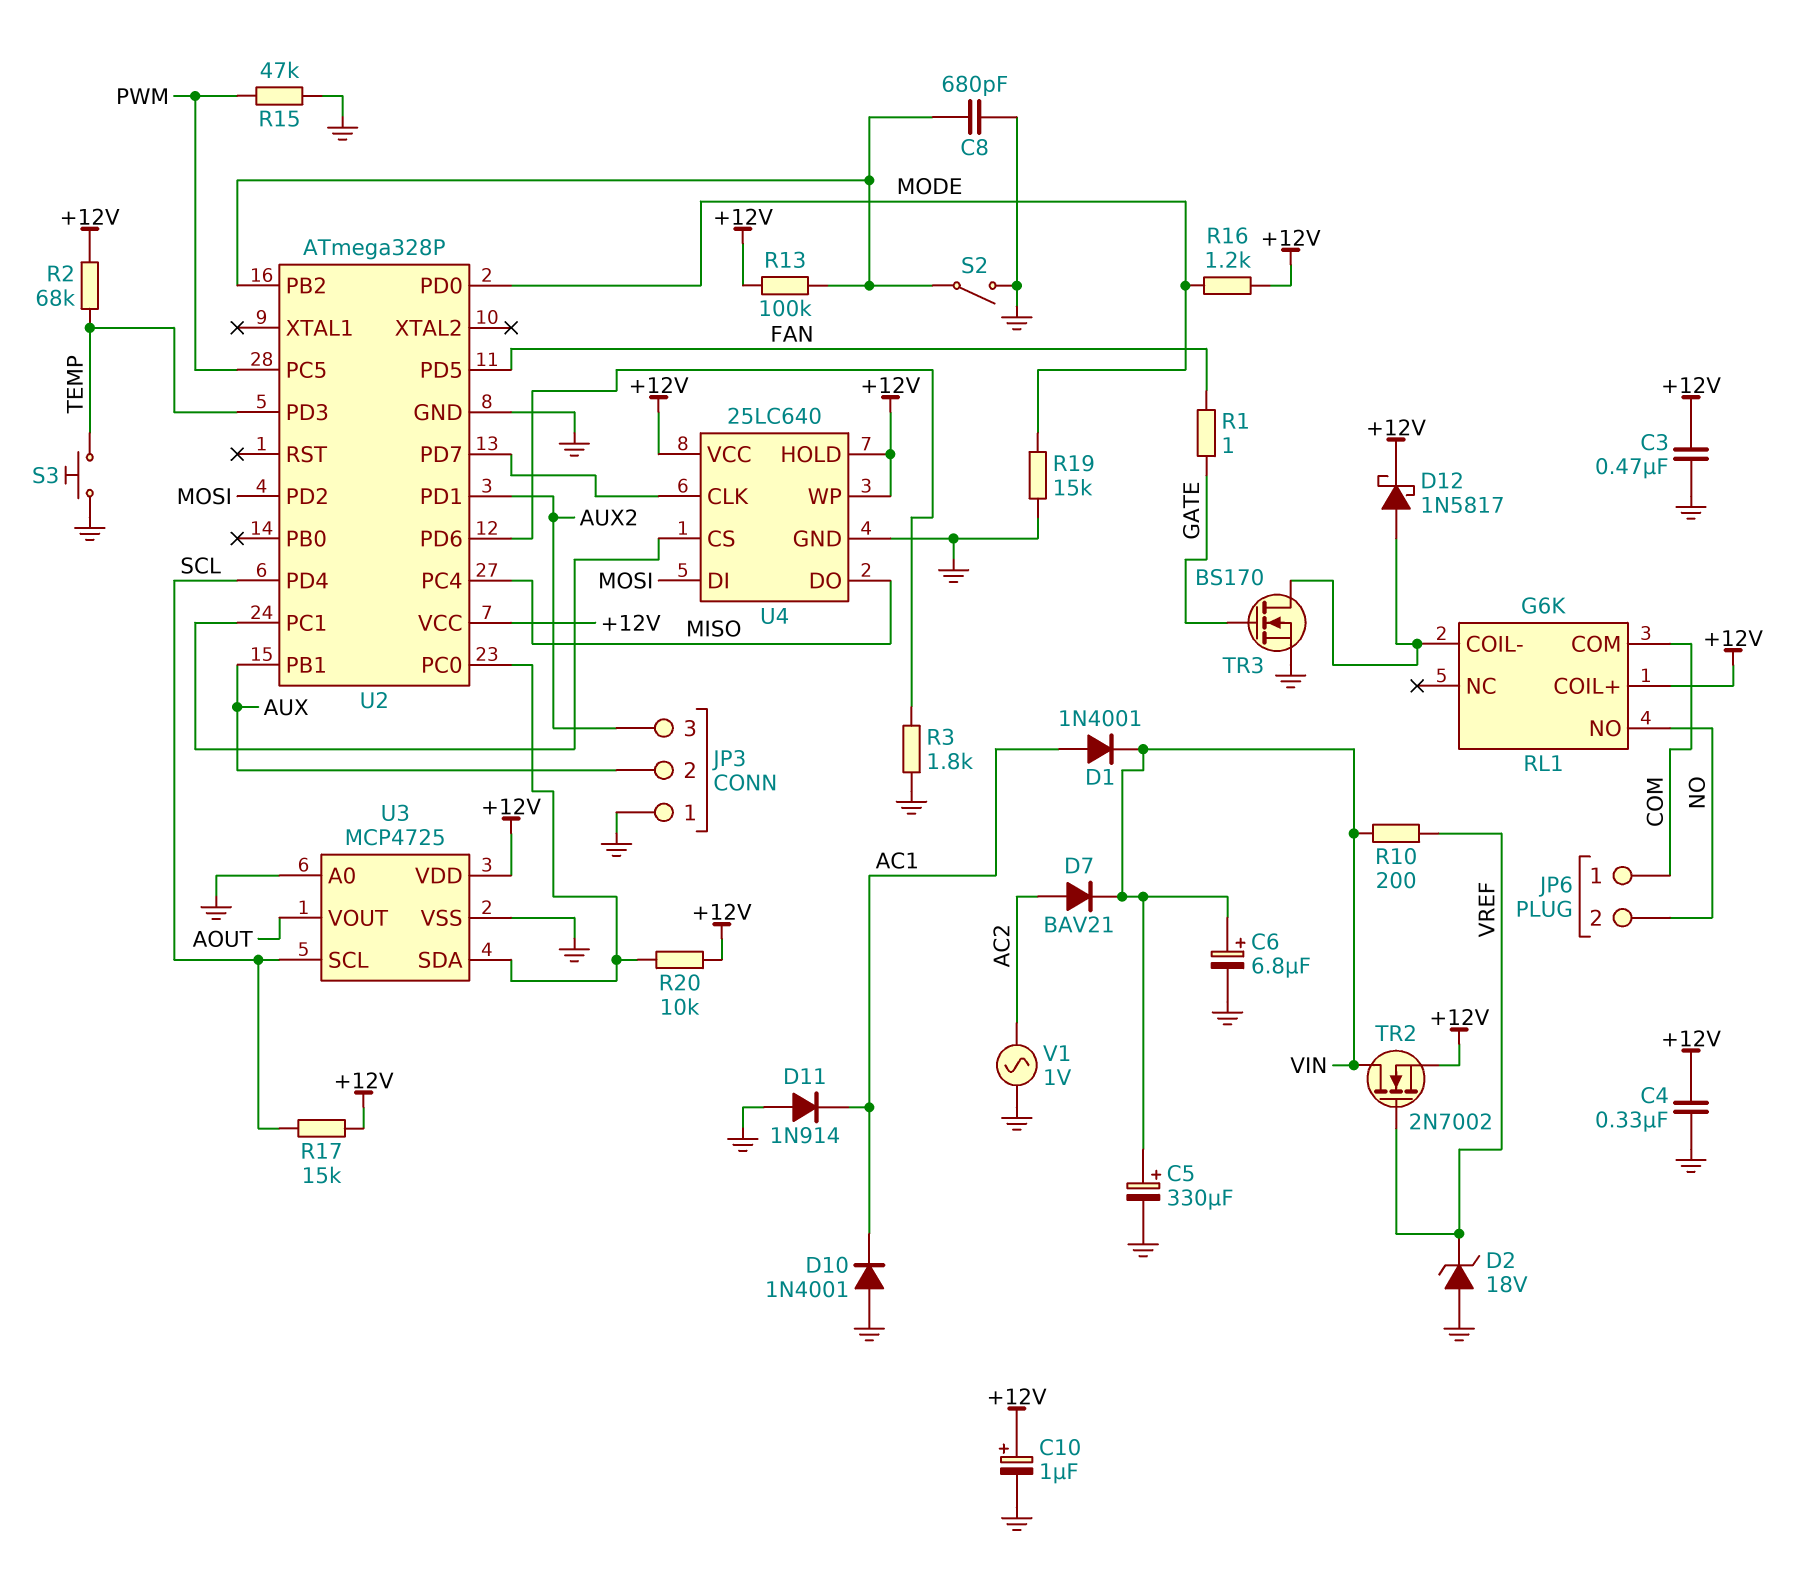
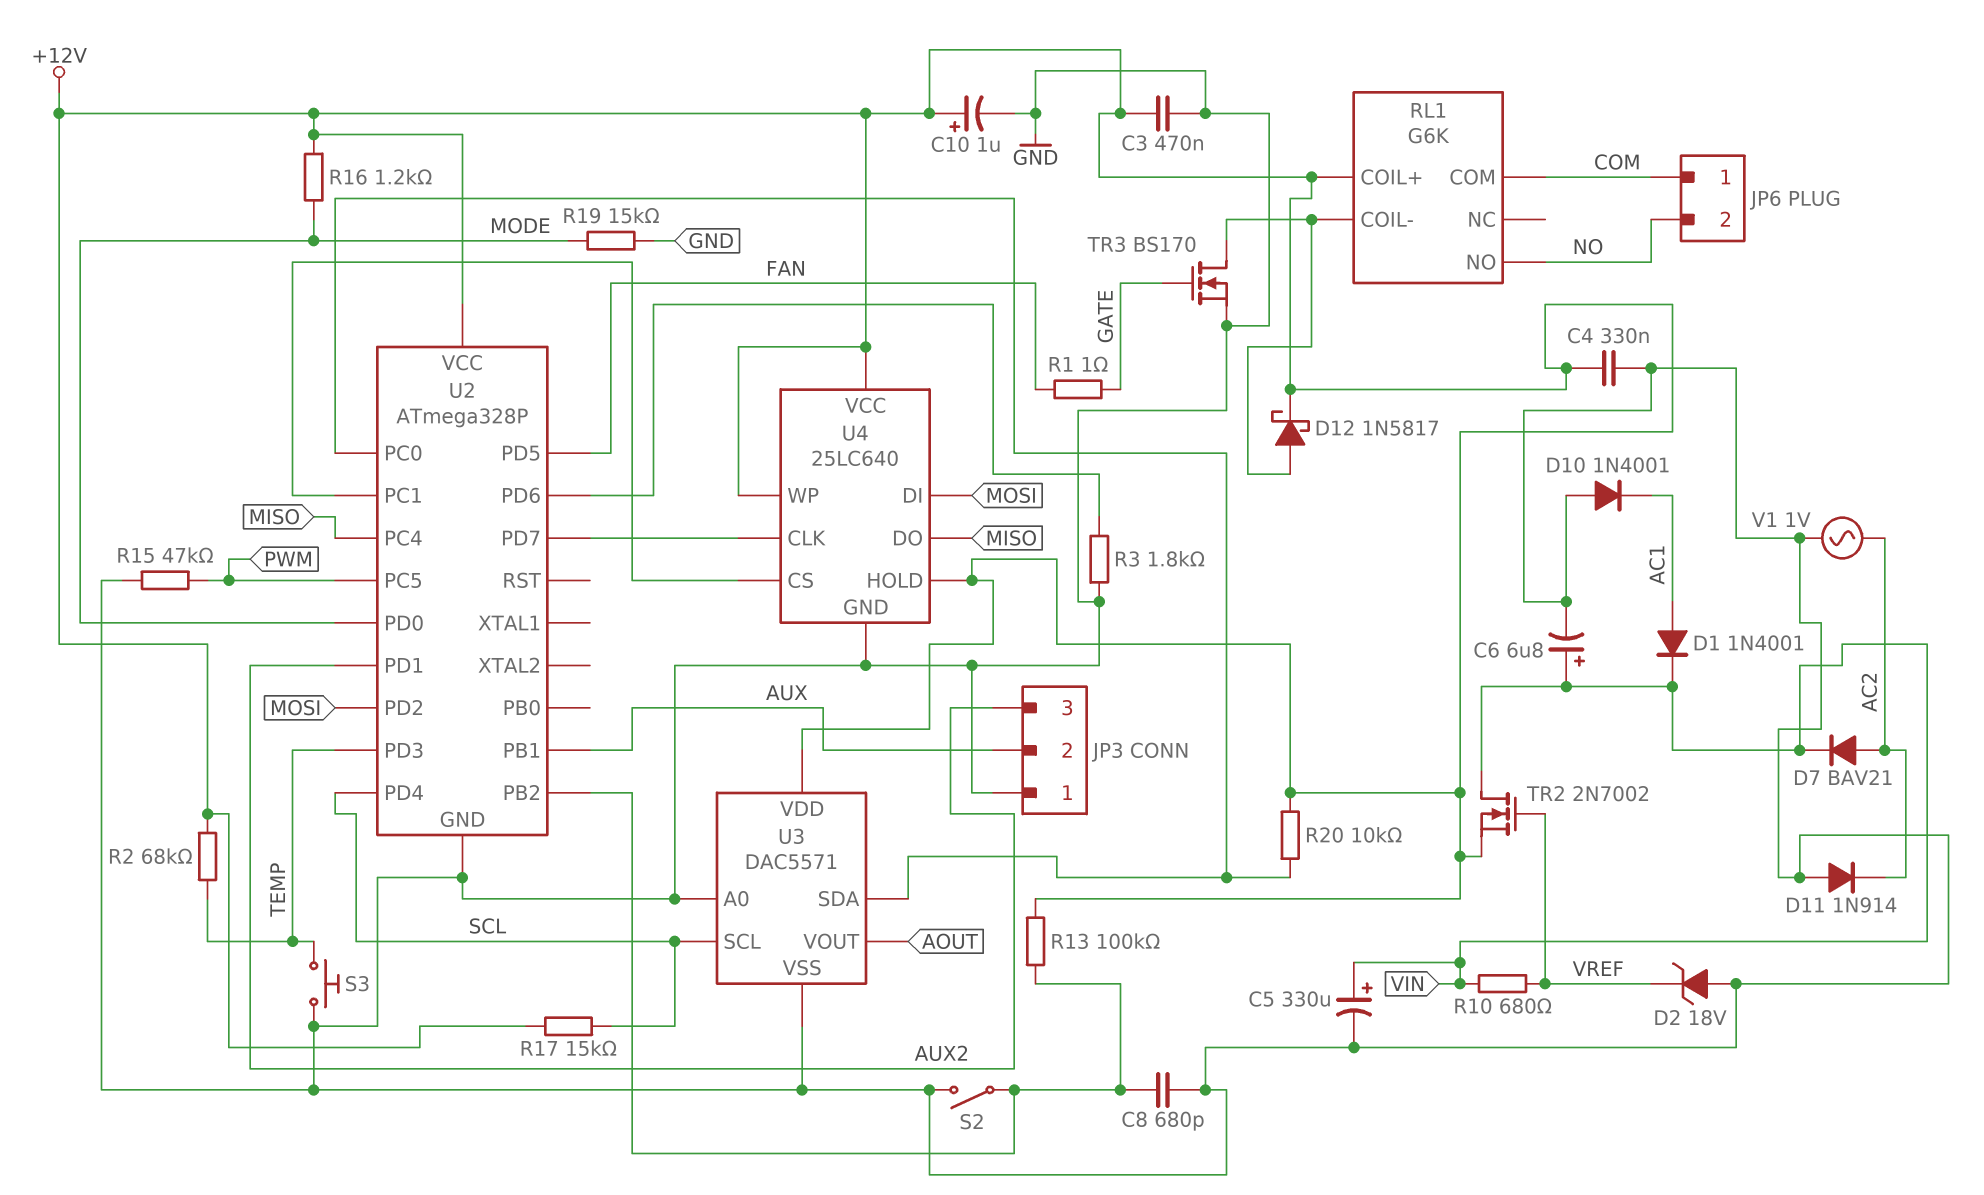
D11: diode 1N914 (A GND, K AC1) -> diode 1N914 (A GND, K AC2)
R10: 200 (VIN, VREF) -> 680 (VIN, VREF)
U3: MCP4725 -> DAC5571

